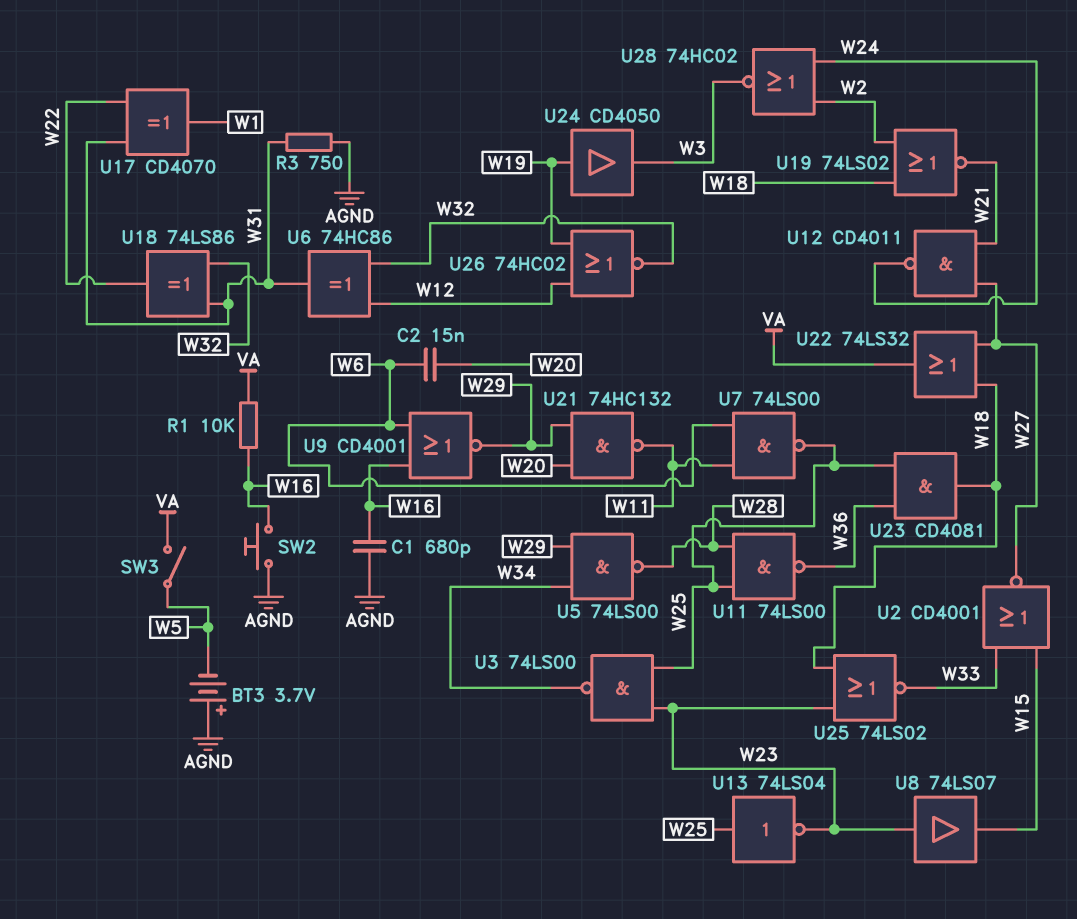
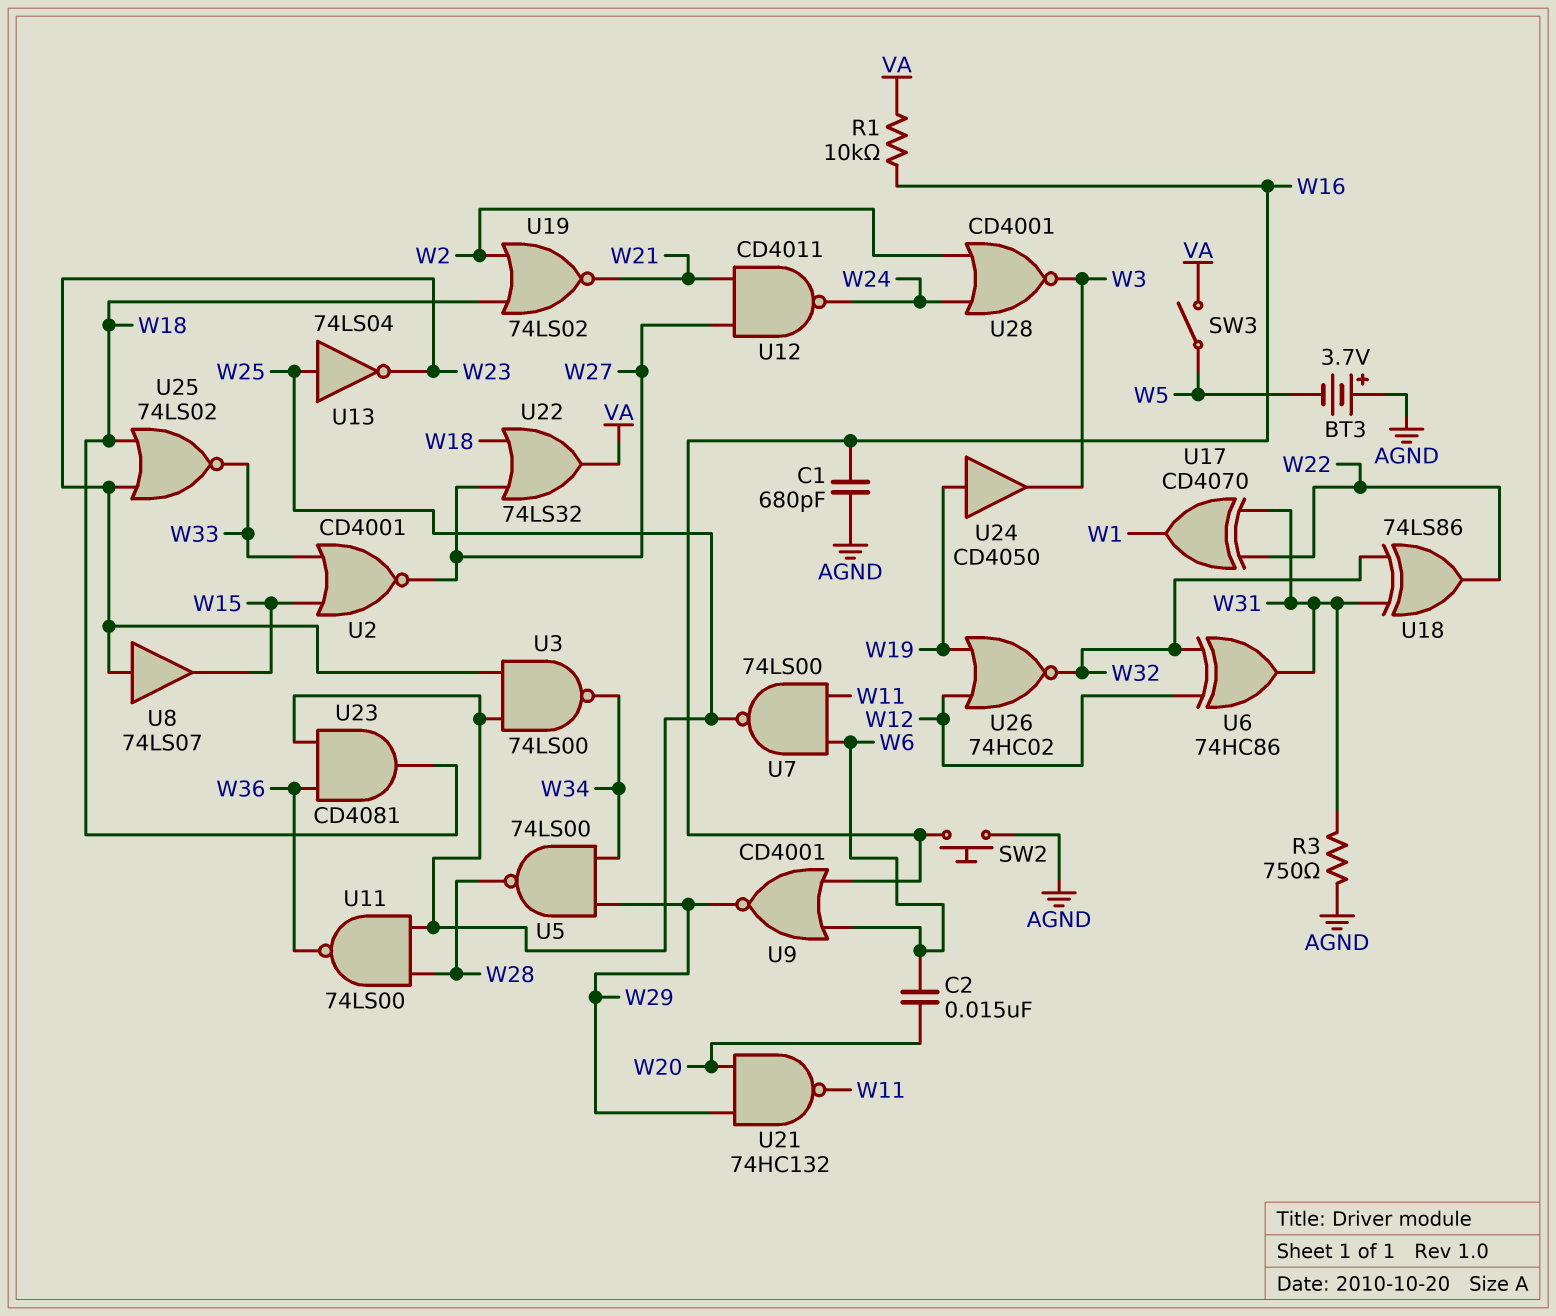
U28: NOR 74HC02 (in W2, in W24, out W3) -> NOR CD4001 (in W2, in W24, out W3)

